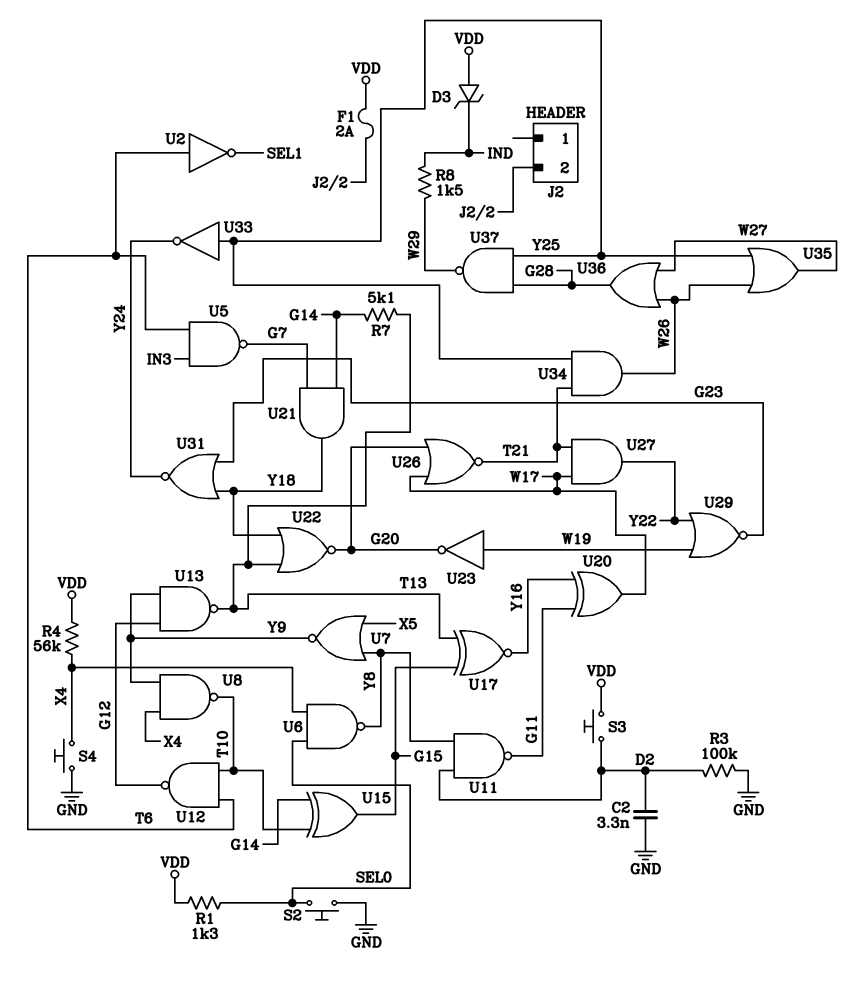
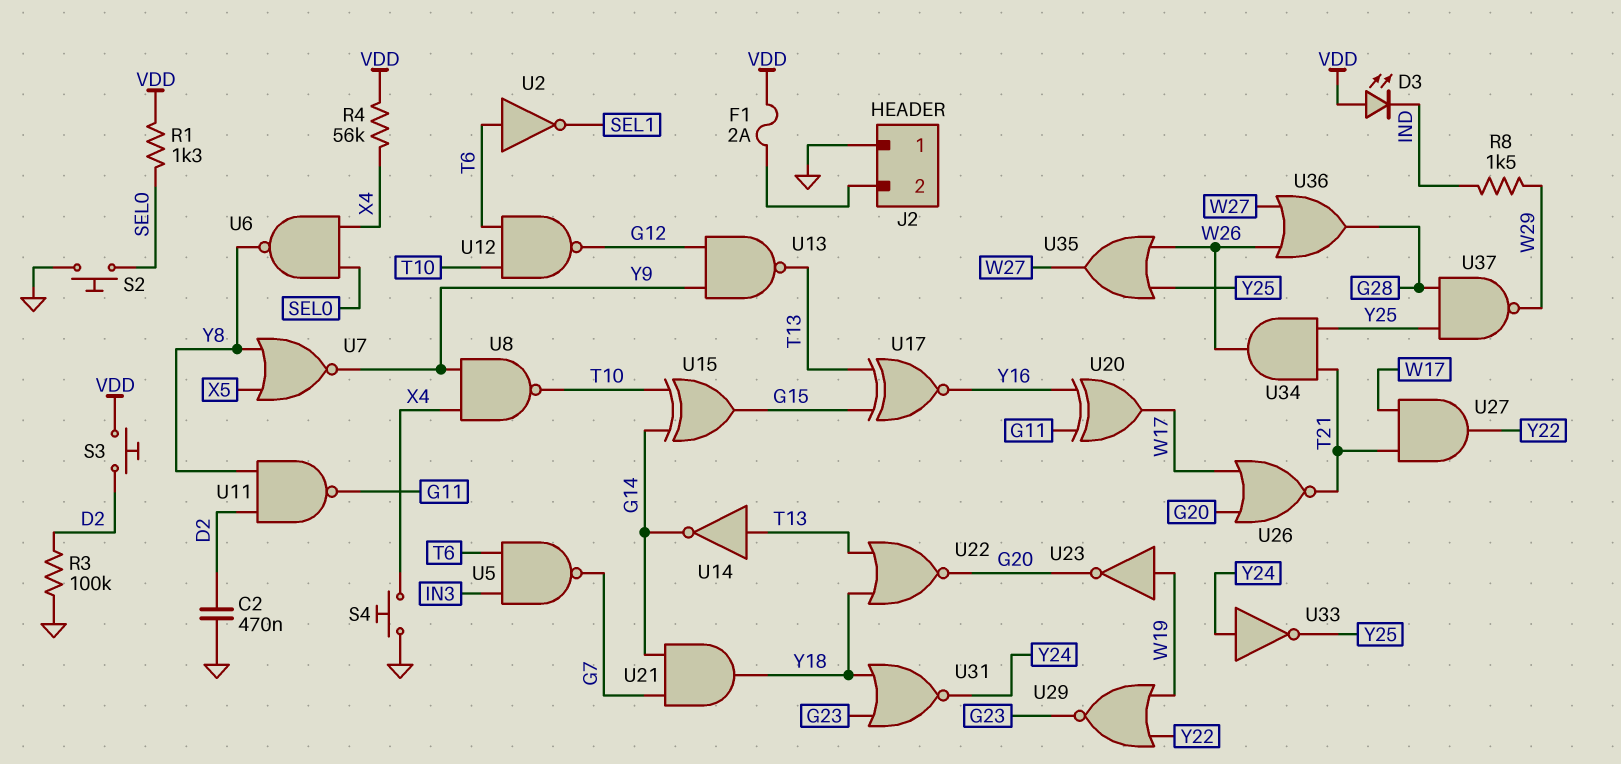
C2: 3.3nF (D2, GND) -> 470nF (D2, GND)
D3: zener (A VDD, K IND) -> LED (A VDD, K IND)
J2 pin 1: none -> GND
R7: 5.1k (G14, T13) -> none
U14: none -> NOT (in T13, out G14)
U33: NOT (in Y25, out Y24) -> NOT (in Y24, out Y25)

